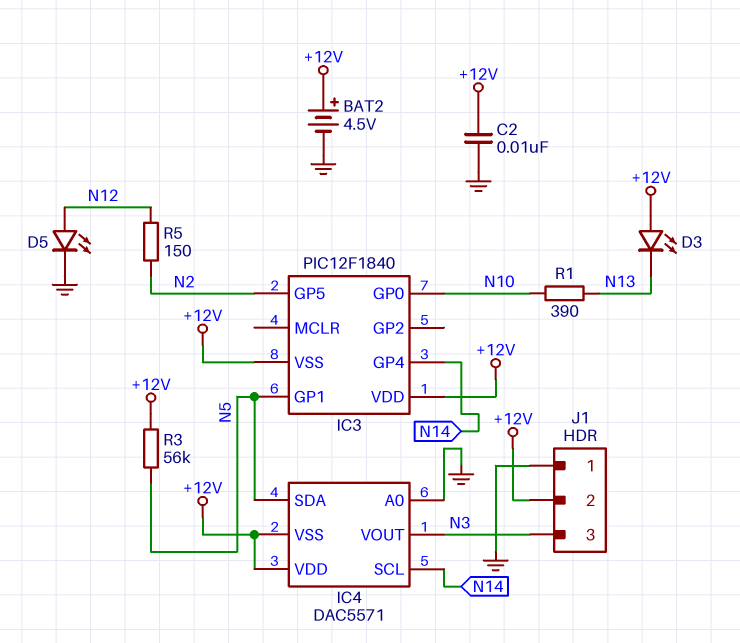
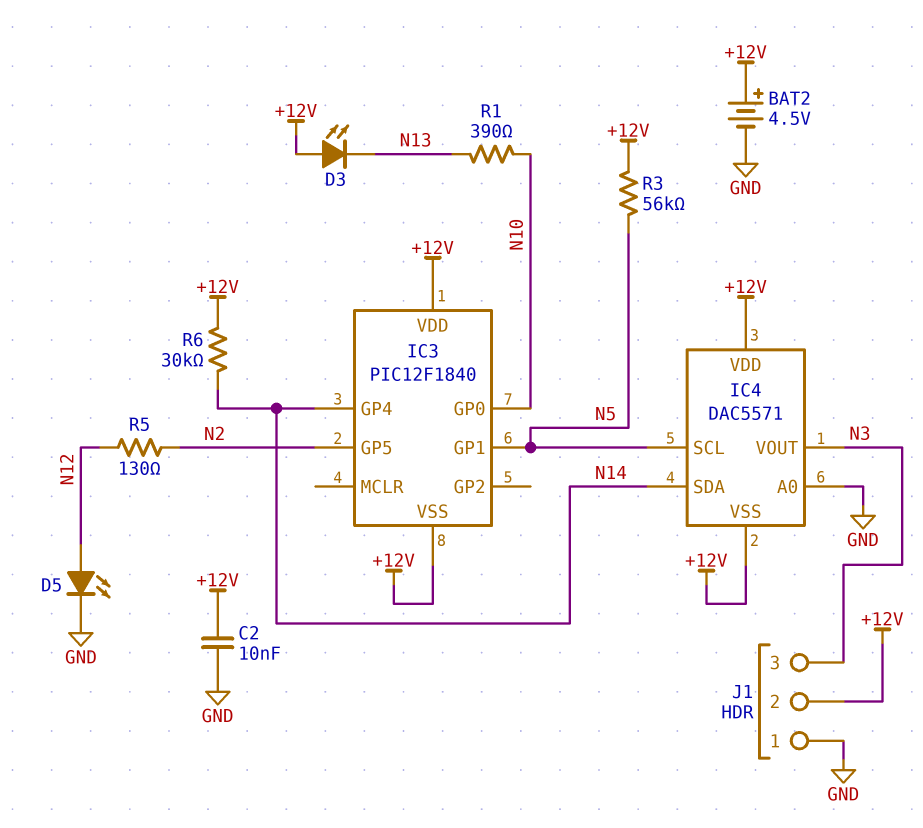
IC4 pin SCL: N14 -> N5
IC4 pin SDA: N5 -> N14
R5: 150 (N2, N12) -> 130 (N2, N12)
R6: none -> 30k (+12V, N14)

